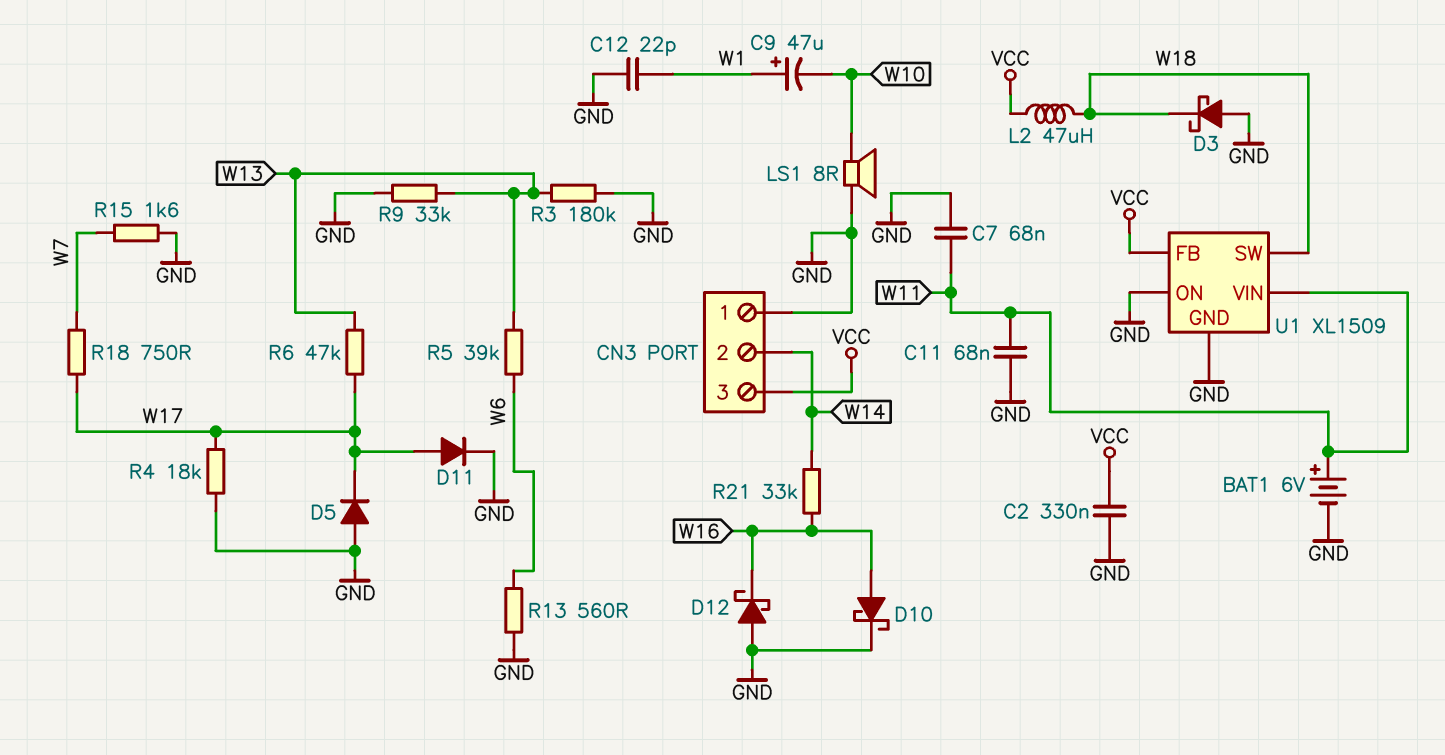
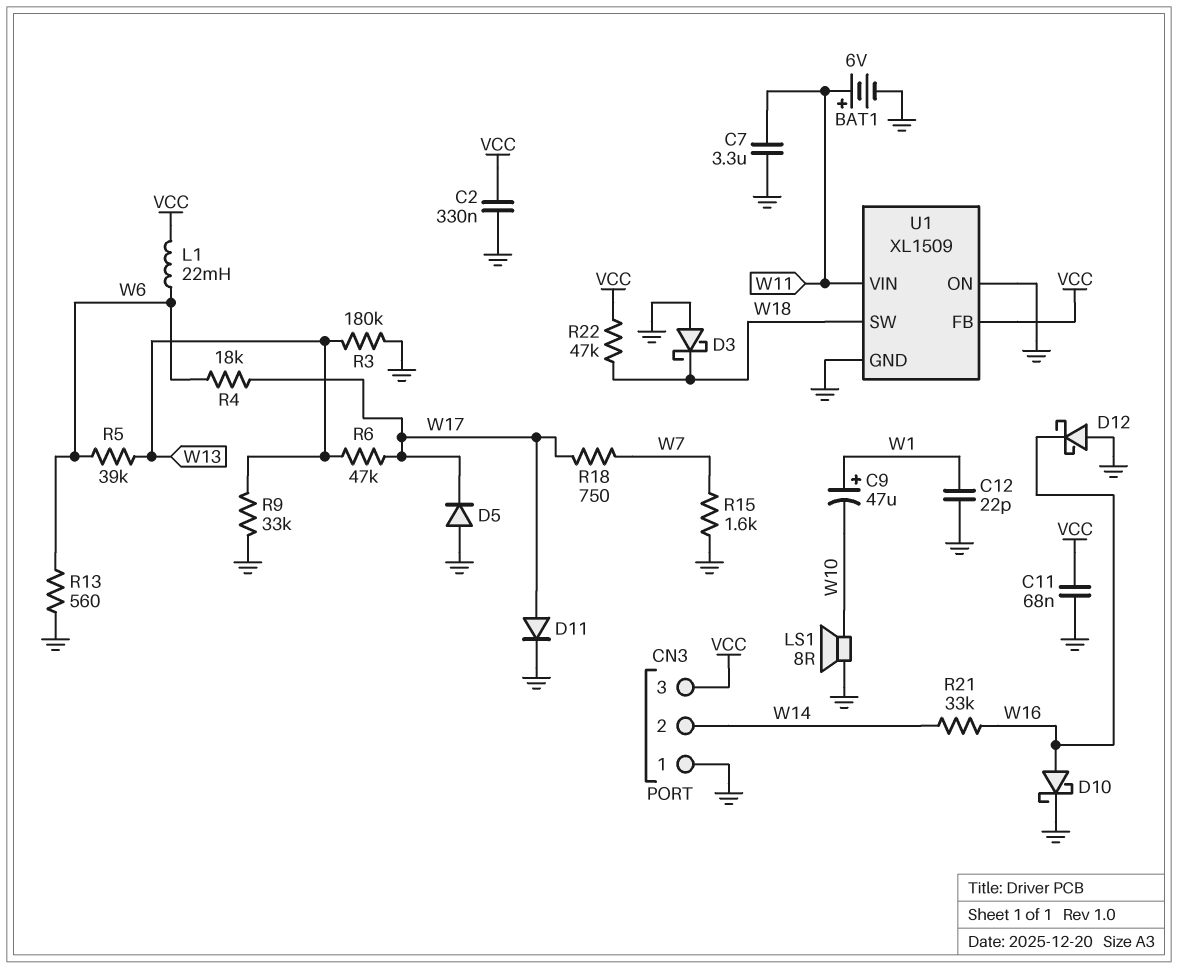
C7: 68nF (GND, W11) -> 3.3uF (GND, W11)
C11: 68nF (GND, W11) -> 68nF (GND, VCC)
L1: none -> 22mH (VCC, W6)
L2: 47uH (VCC, W18) -> none
R4: 18k (GND, W17) -> 18k (W6, W17)
R22: none -> 47k (VCC, W18)

